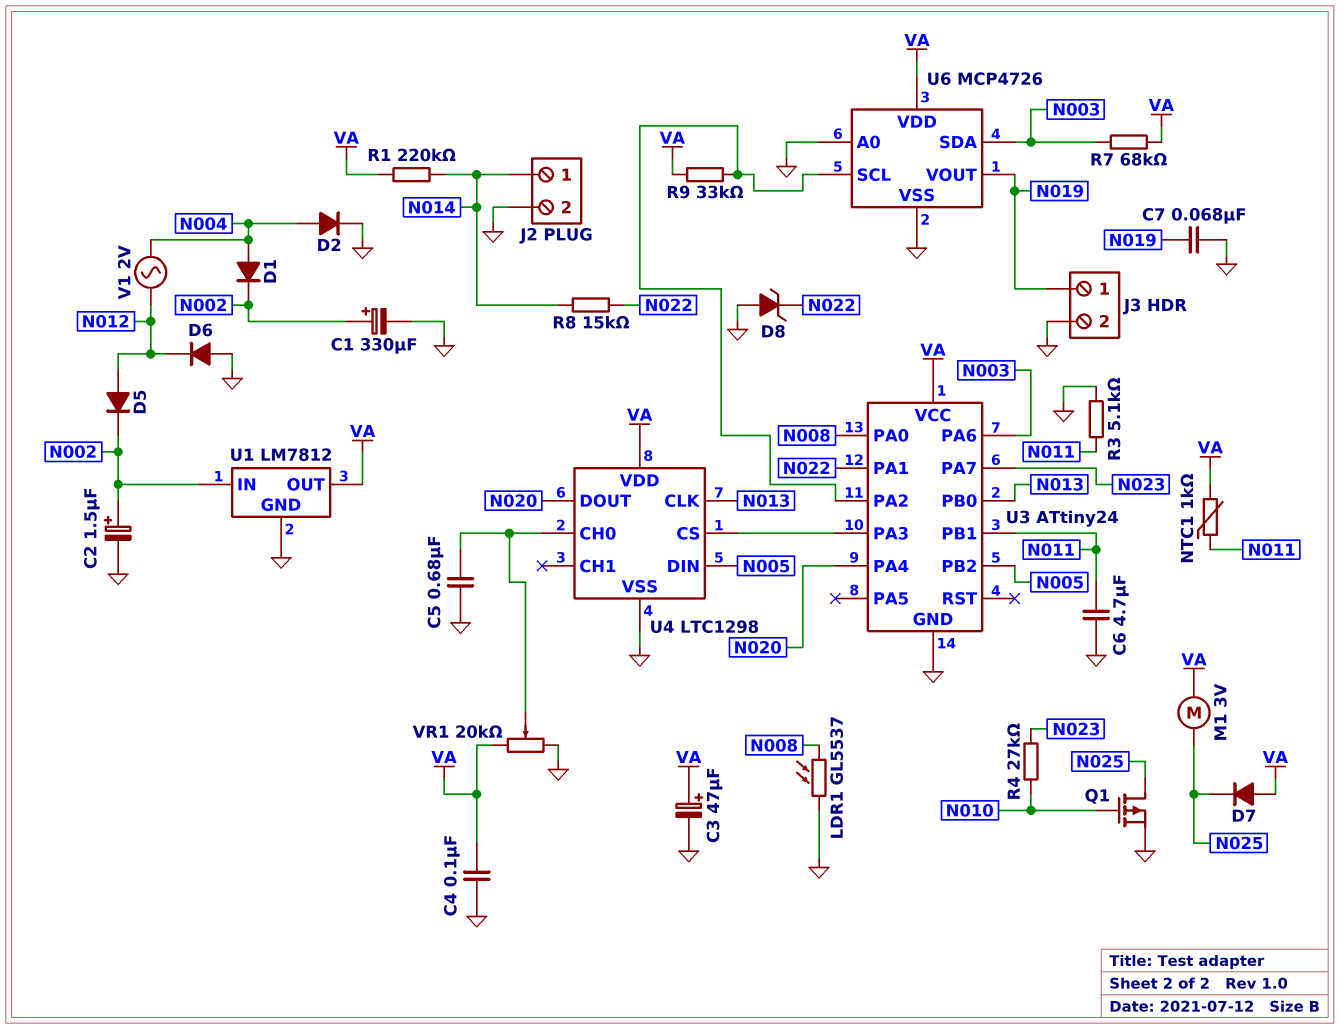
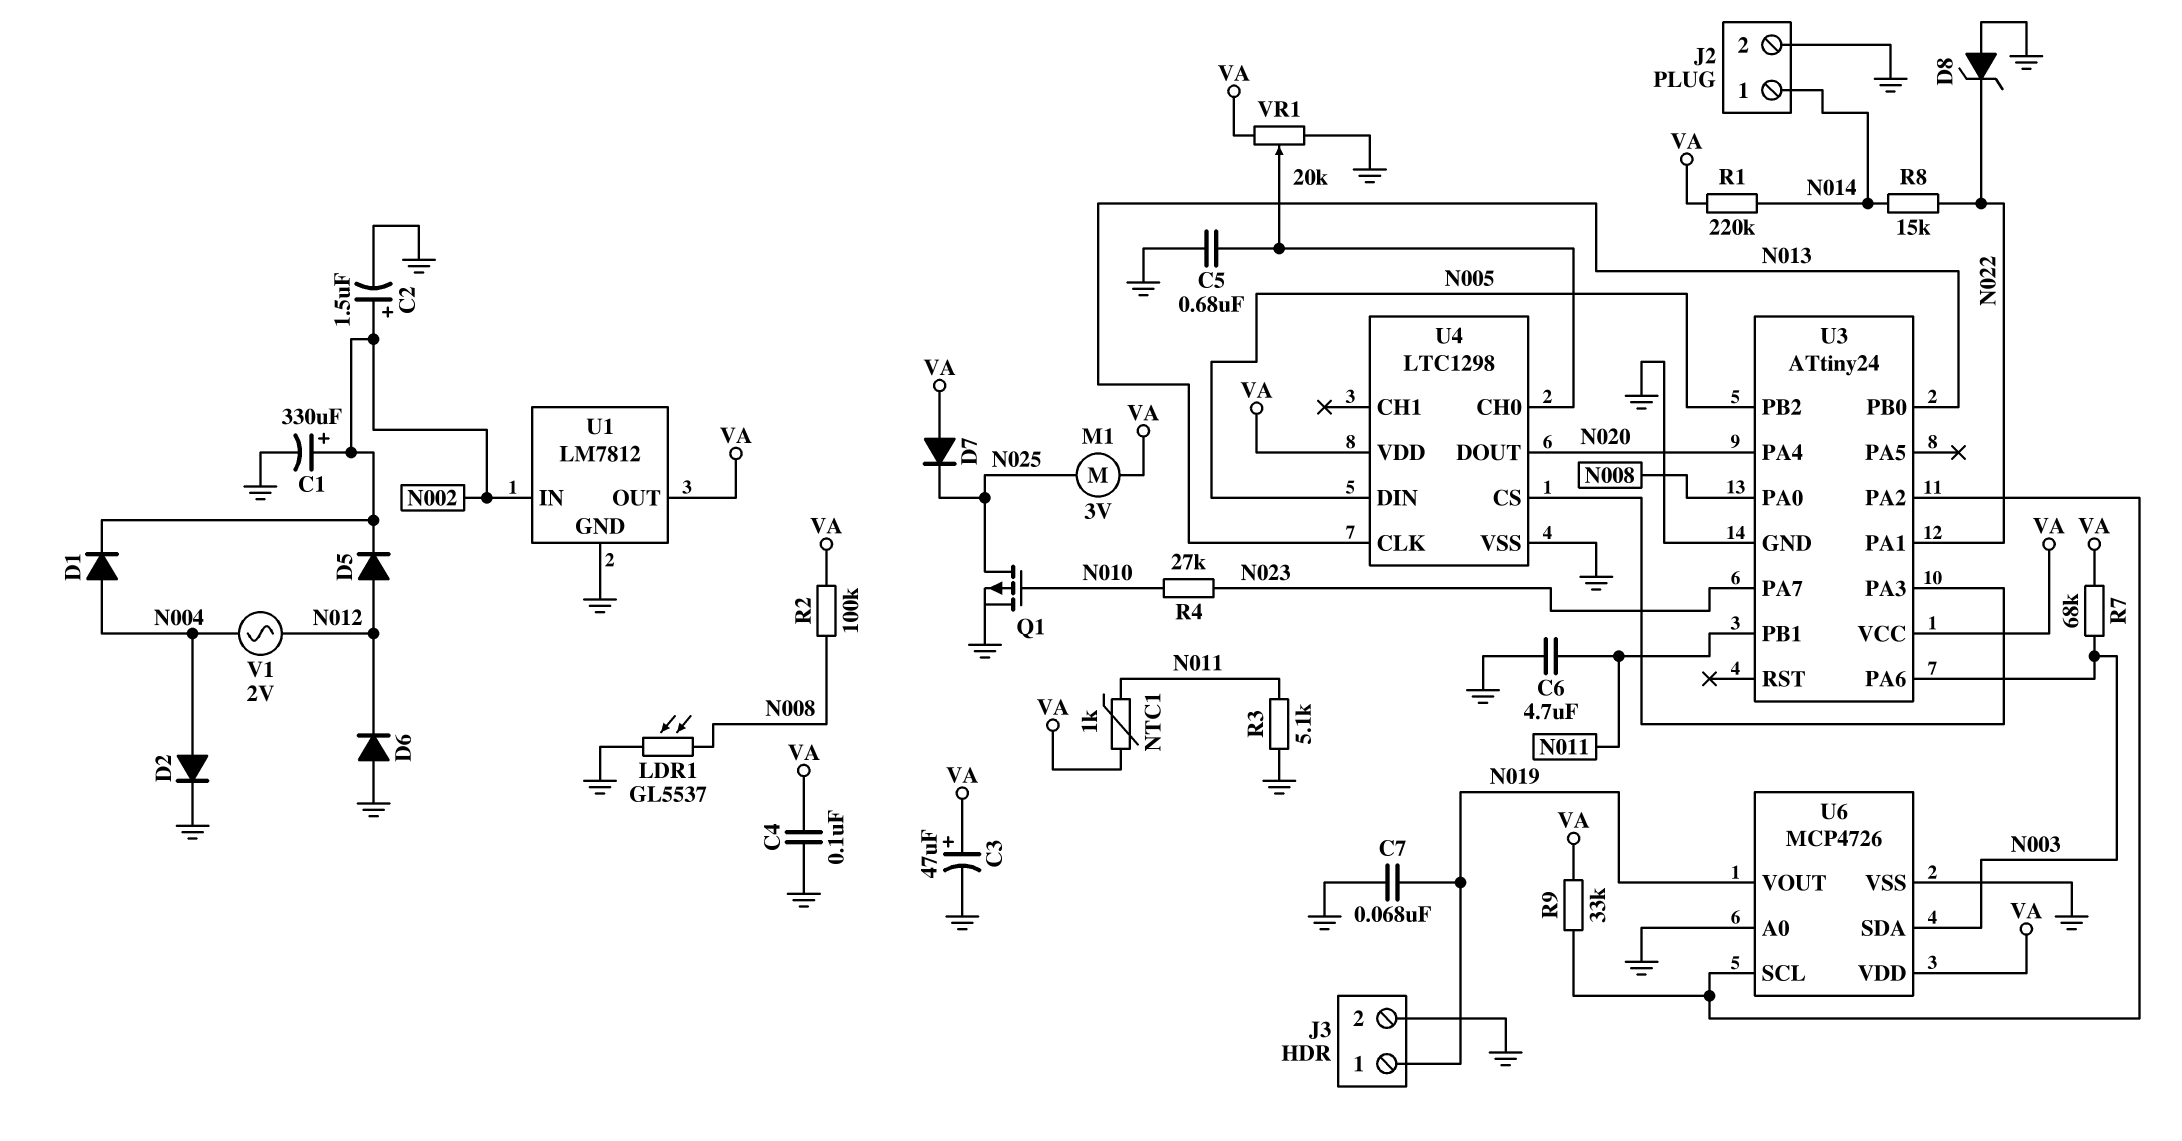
R2: none -> 100k (N008, VA)

